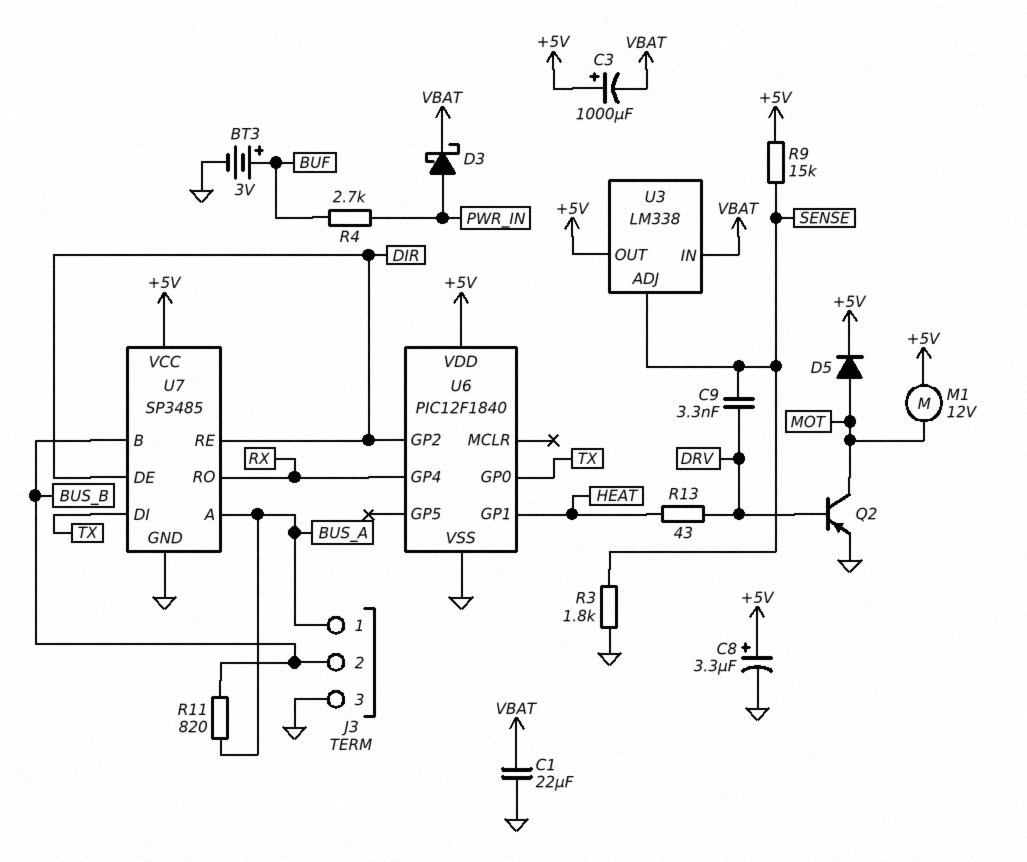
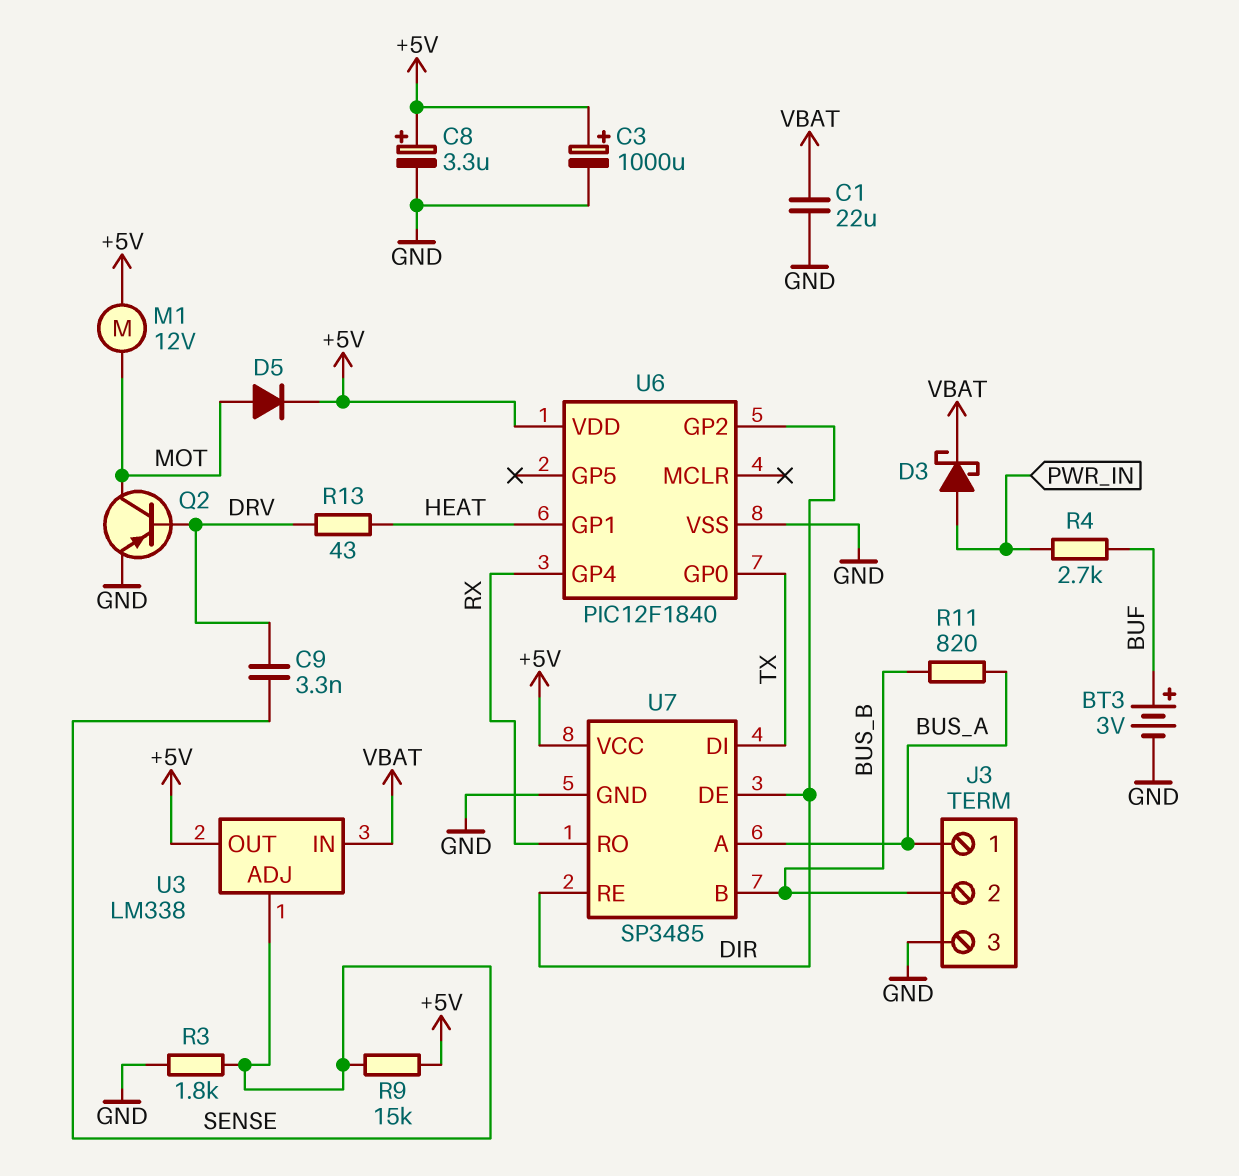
C3: 1000uF (plus +5V, minus VBAT) -> 1000uF (plus +5V, minus GND)

